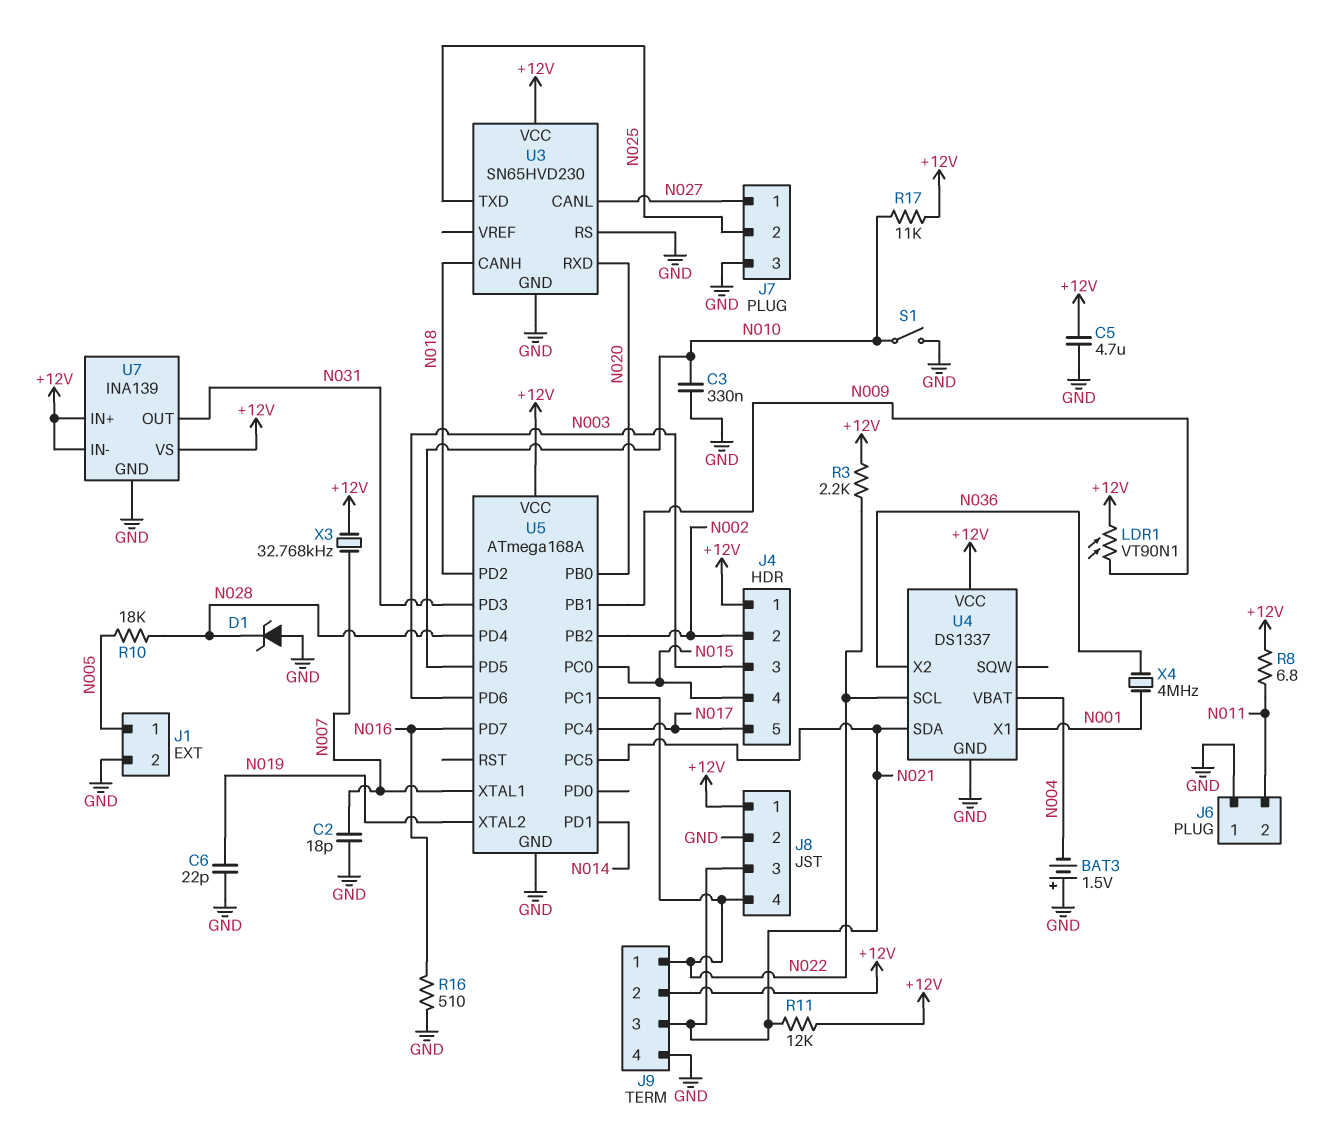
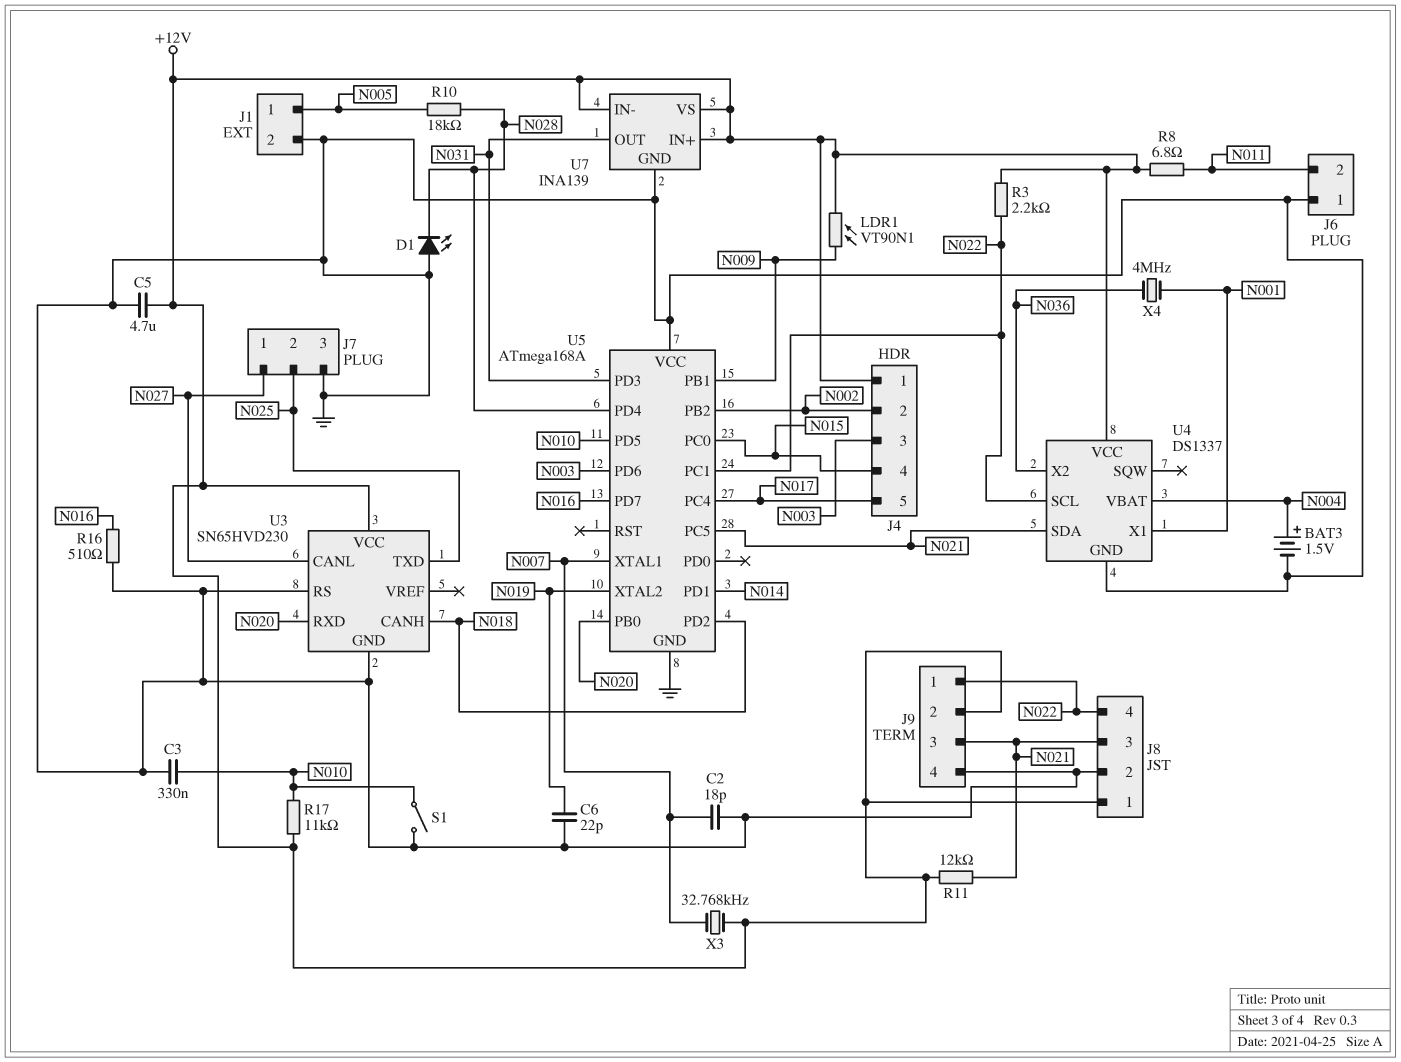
BAT3: 1.5V (plus GND, minus N004) -> 1.5V (plus N004, minus GND)
D1: zener (A GND, K N028) -> LED (A GND, K N028)
U5 pin VCC: +12V -> GND

